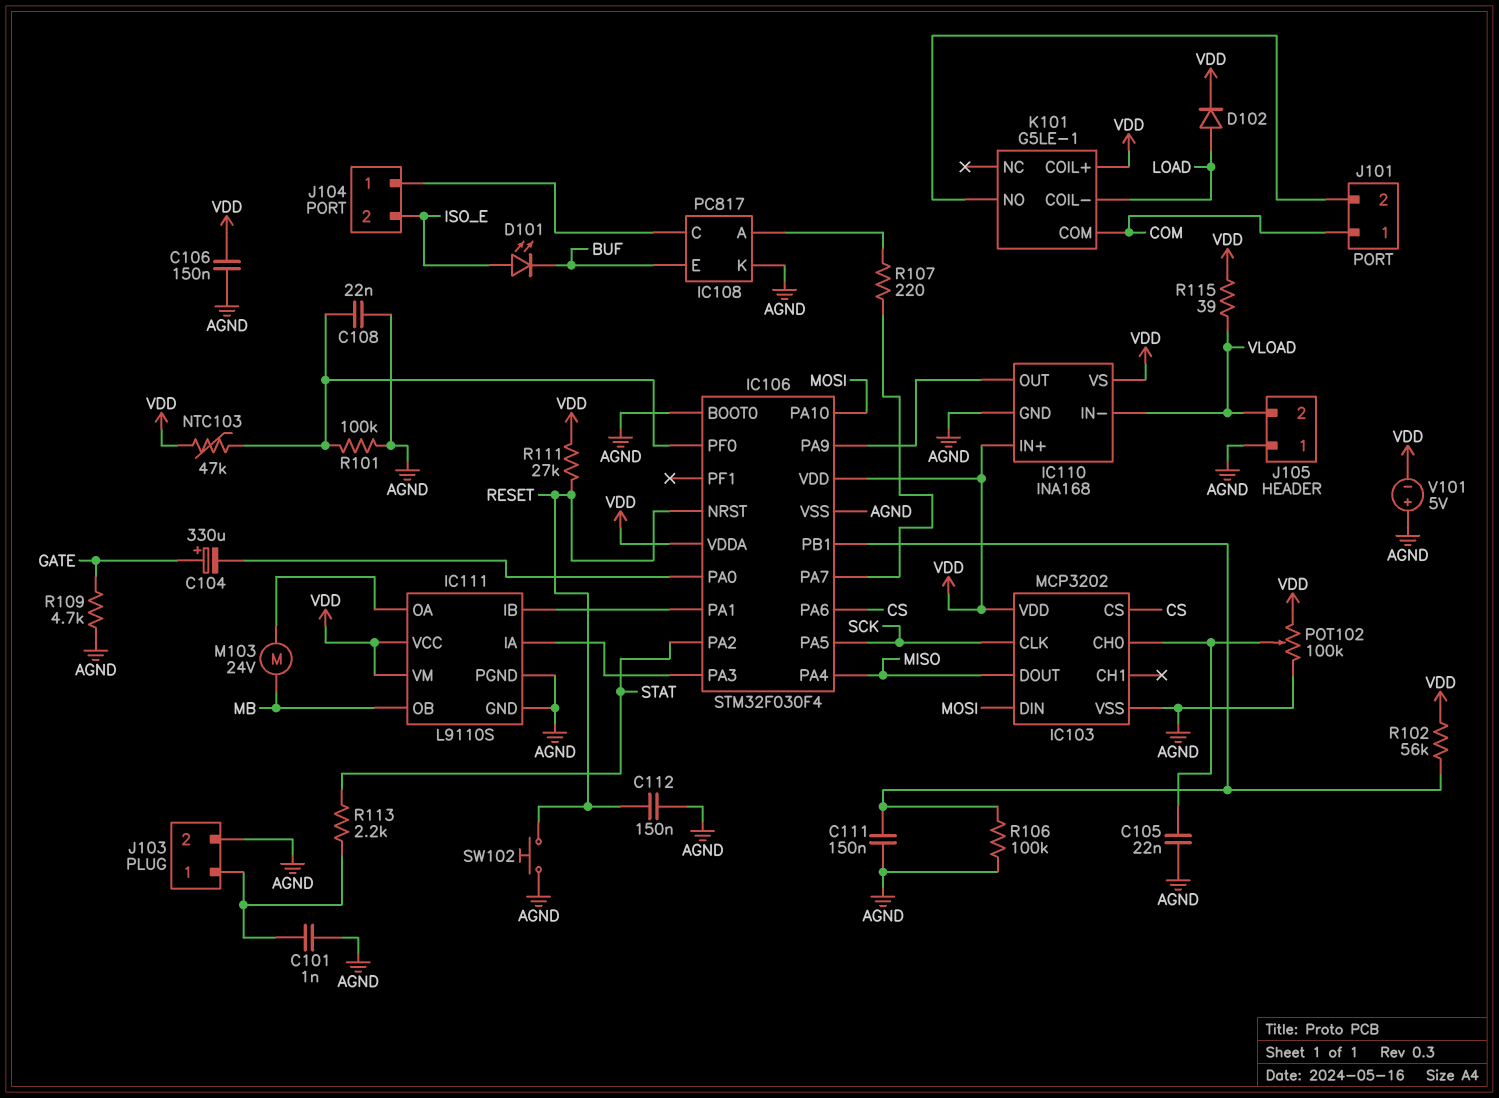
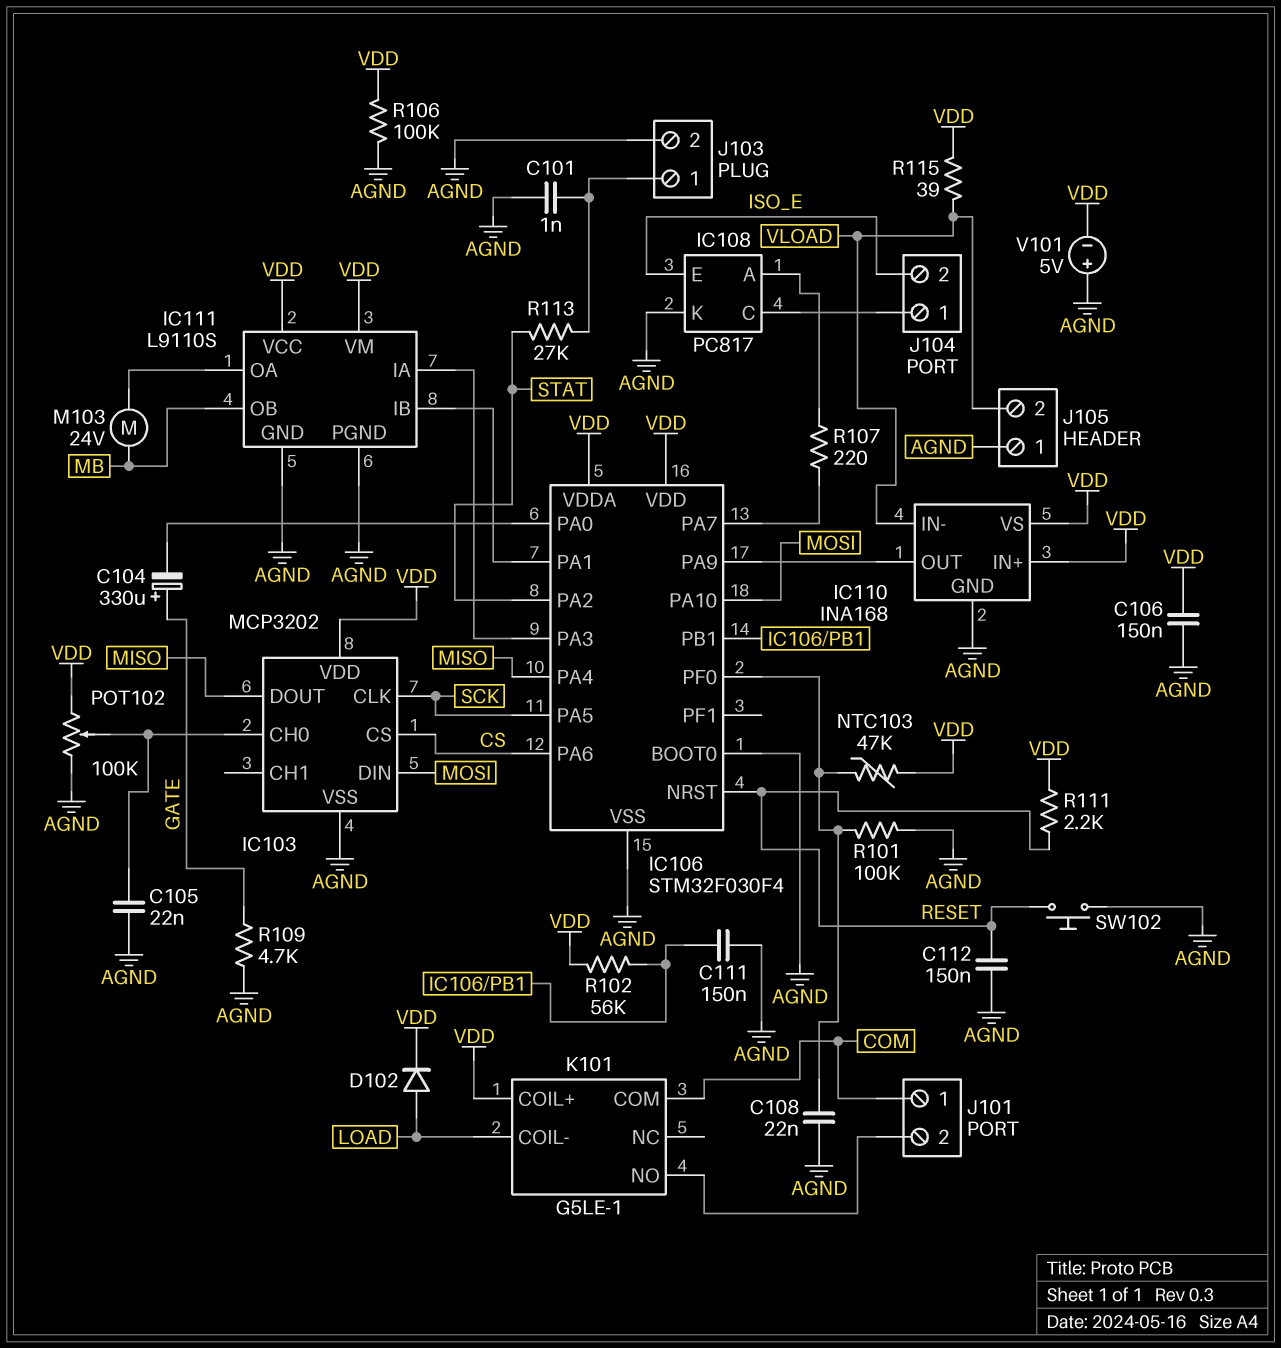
D101: LED (A ISO_E, K BUF) -> none
IC108 pin E: BUF -> ISO_E
R106: 100k (AGND, IC106/PB1) -> 100k (AGND, VDD)
R111: 27k (RESET, VDD) -> 2.2k (RESET, VDD)
R113: 2.2k (J103/1, STAT) -> 27k (J103/1, STAT)

